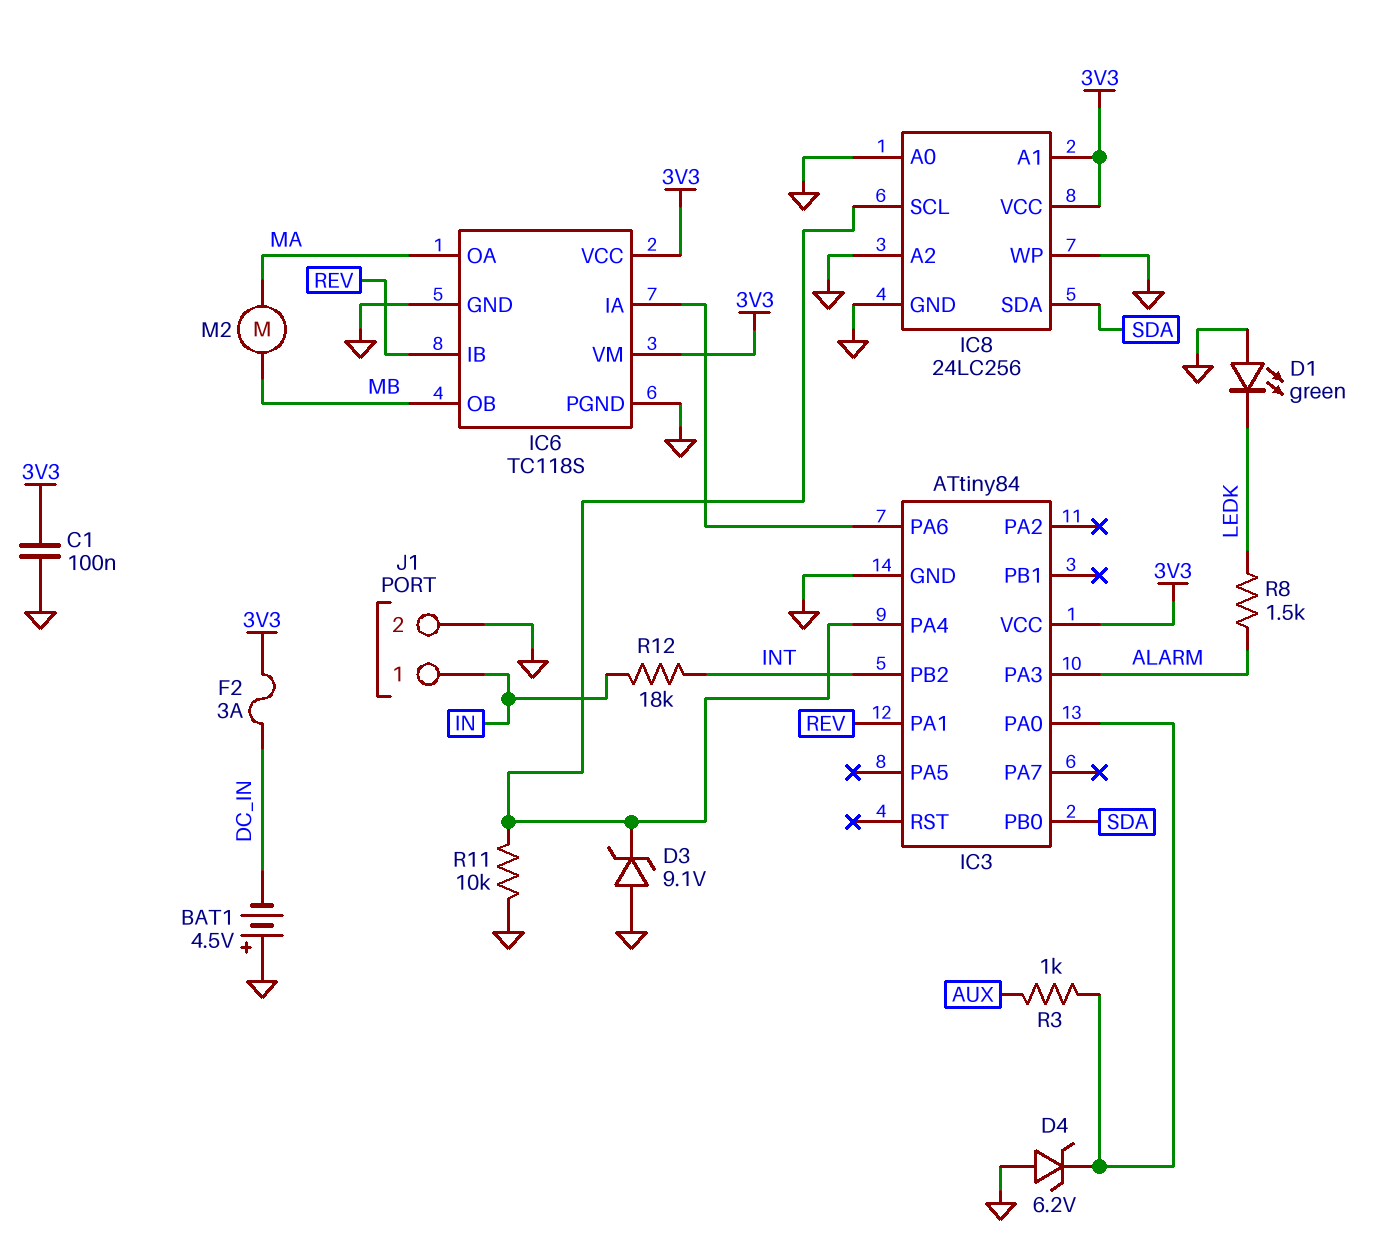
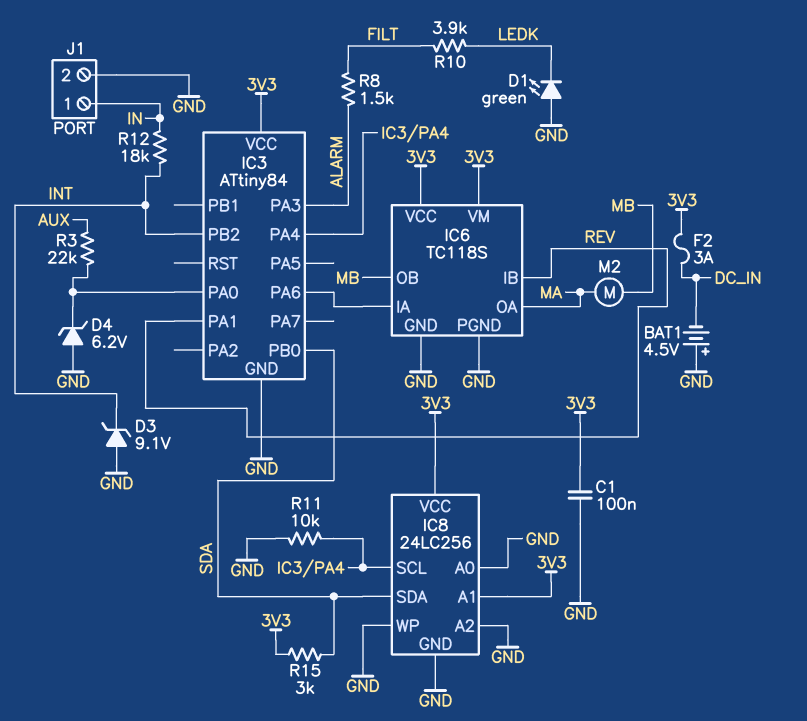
D3: zener 9.1V (A GND, K IC3/PA4) -> zener 9.1V (A GND, K INT)
R3: 1k (AUX, IC3/PA0) -> 22k (AUX, IC3/PA0)
R8: 1.5k (ALARM, LEDK) -> 1.5k (ALARM, FILT)
R10: none -> 3.9k (FILT, LEDK)
R15: none -> 3k (3V3, SDA)

